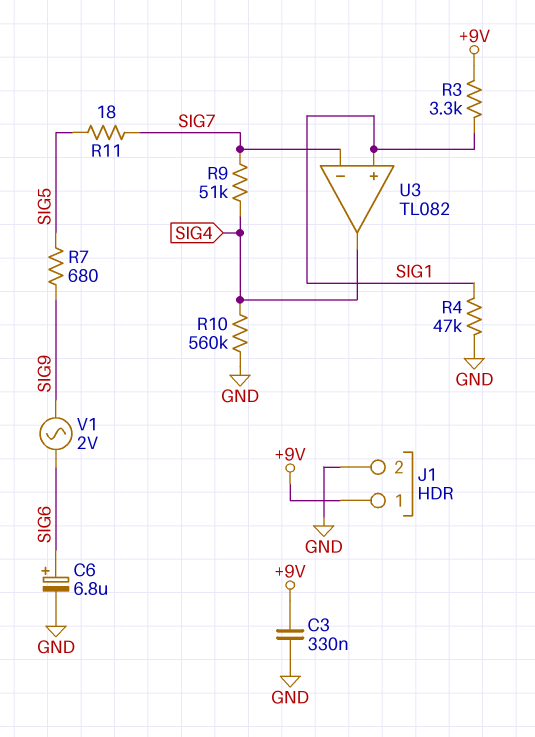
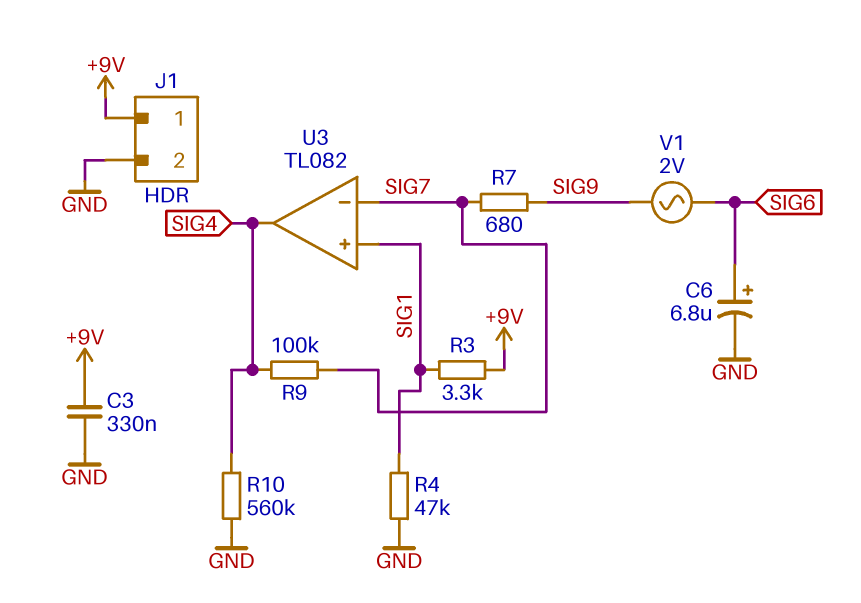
R7: 680 (SIG5, SIG9) -> 680 (SIG7, SIG9)
R9: 51k (SIG4, SIG7) -> 100k (SIG4, SIG7)
R11: 18 (SIG5, SIG7) -> none

